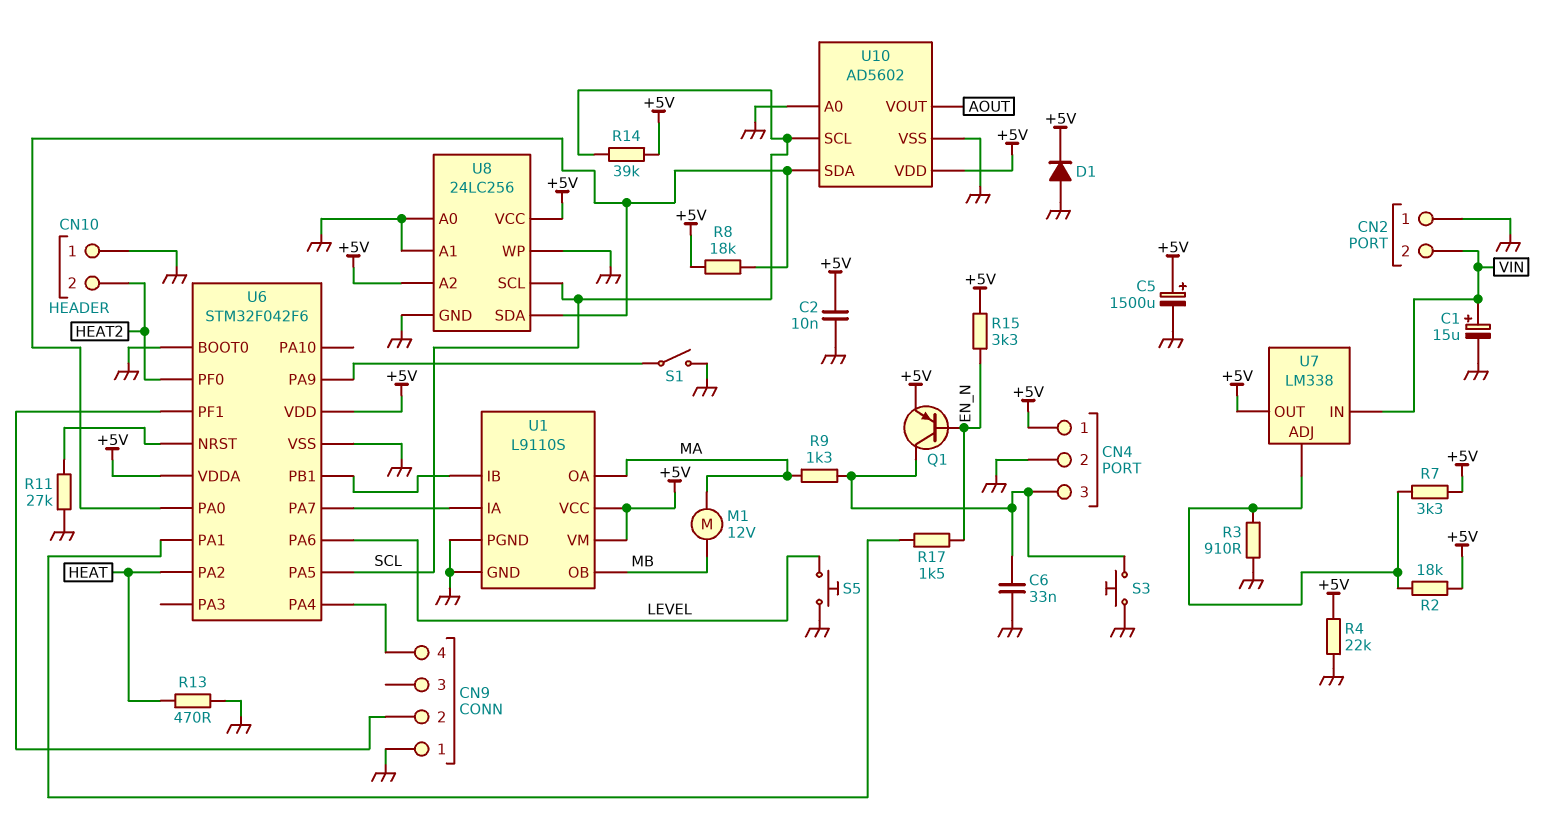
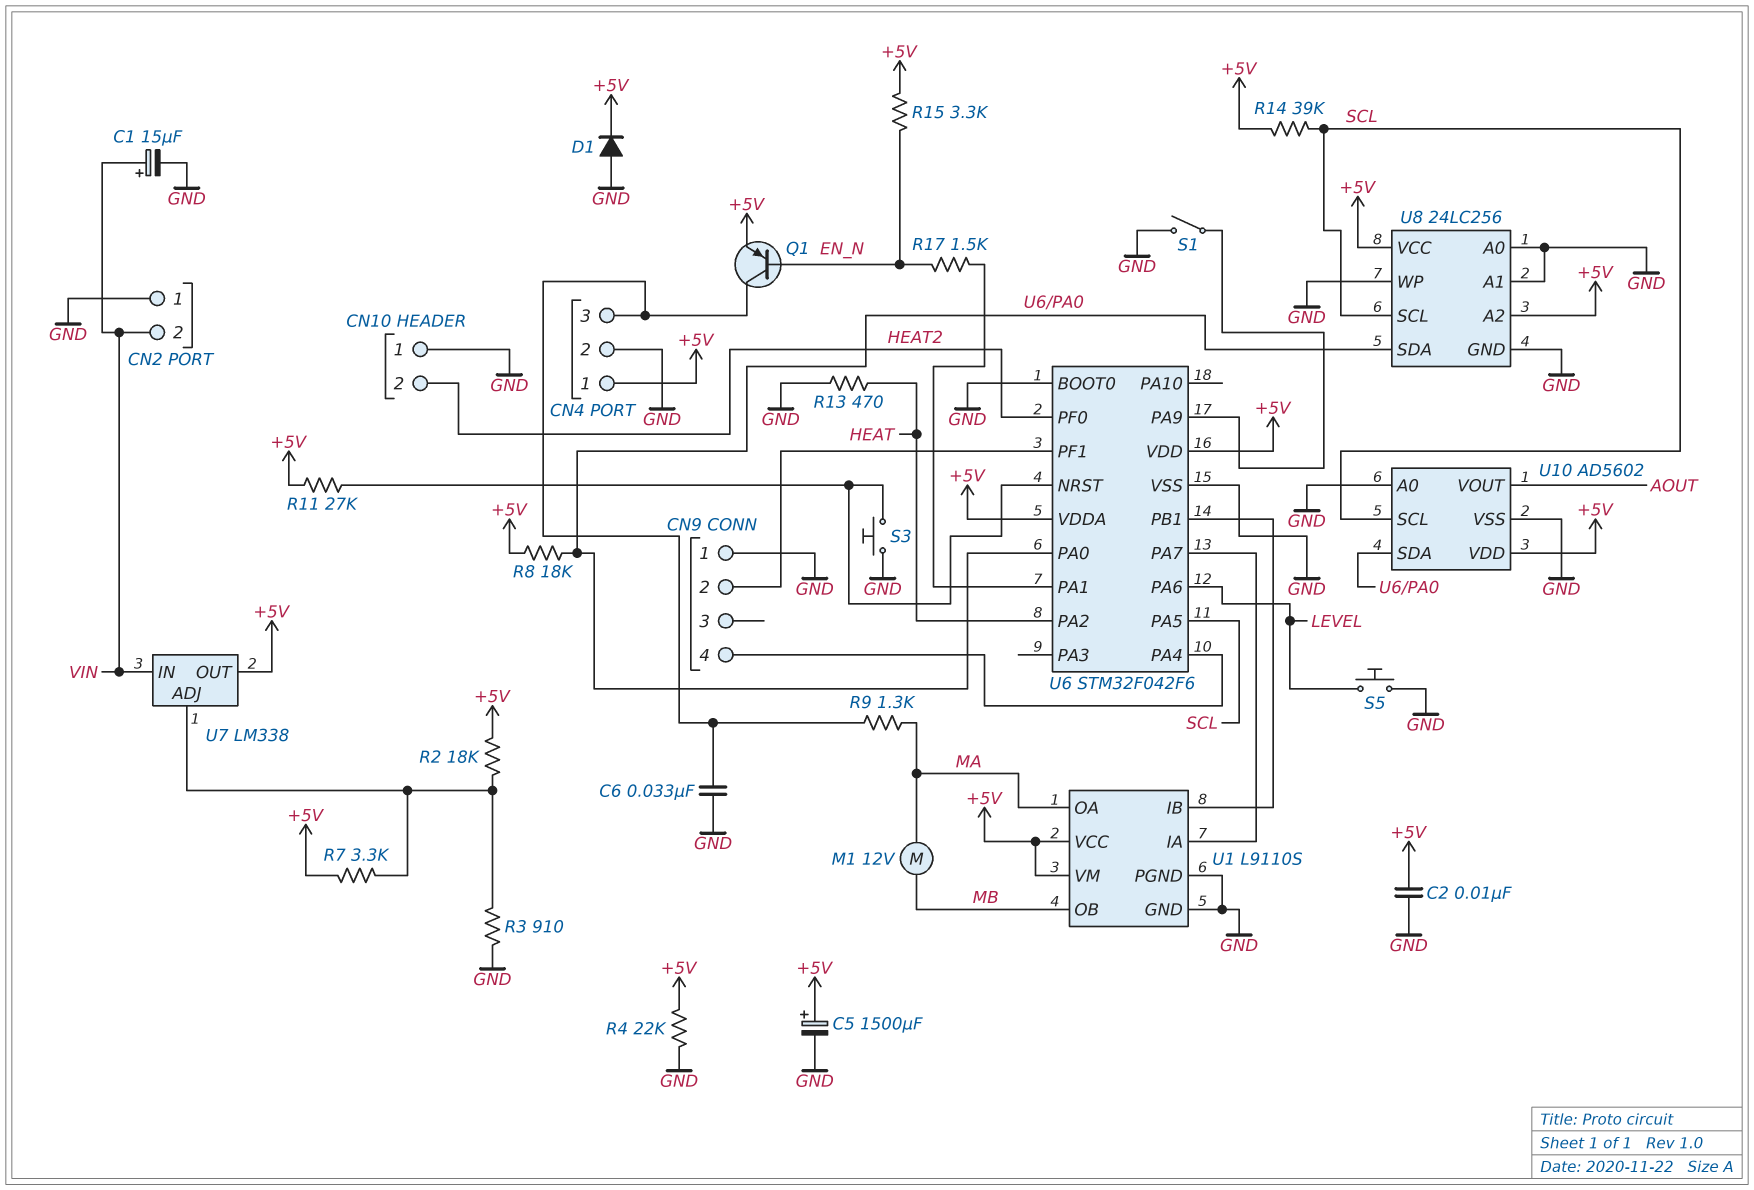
R11: 27k (GND, U6/NRST) -> 27k (+5V, U6/NRST)
S3: button (CN4/3, GND) -> button (GND, U6/NRST)

